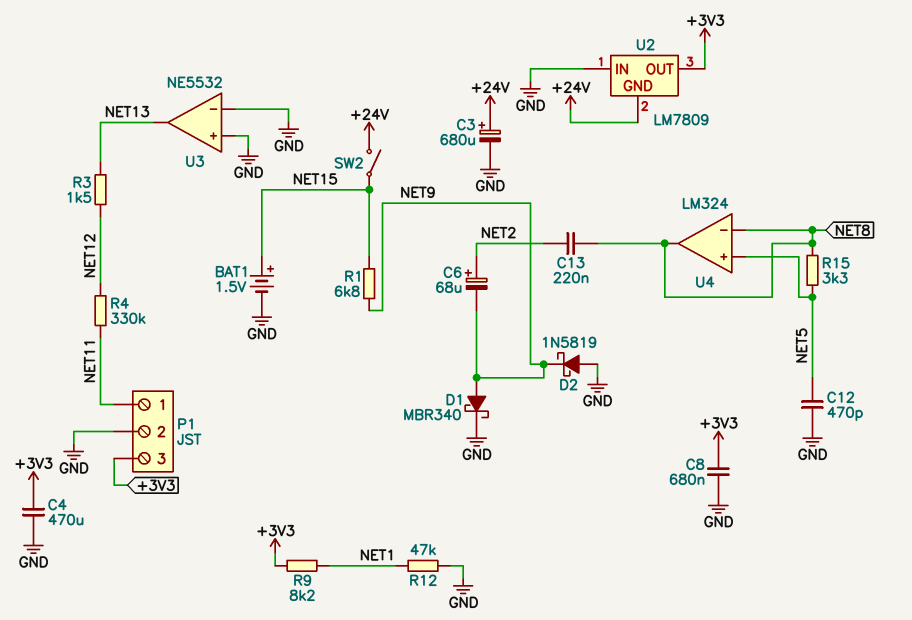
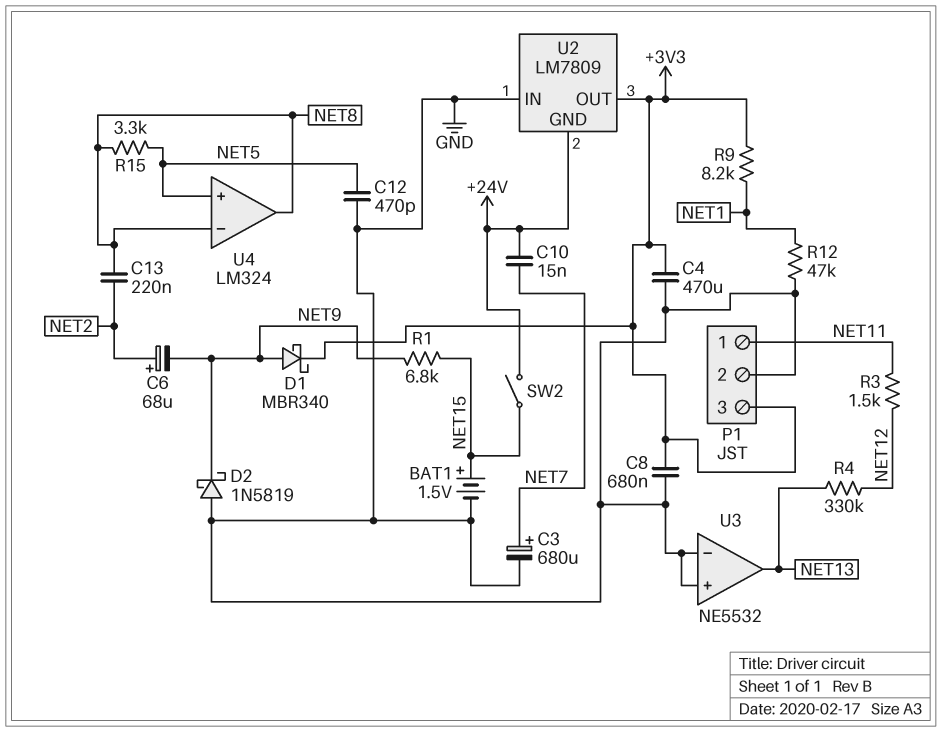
C3: 680uF (plus +24V, minus GND) -> 680uF (plus NET7, minus GND)
C10: none -> 15nF (+24V, NET7)
D1: schottky MBR340 (A NET9, K GND) -> schottky MBR340 (A NET9, K +3V3)
R3: 1.5k (NET12, NET13) -> 1.5k (NET11, NET12)
R4: 330k (NET11, NET12) -> 330k (NET12, NET13)

